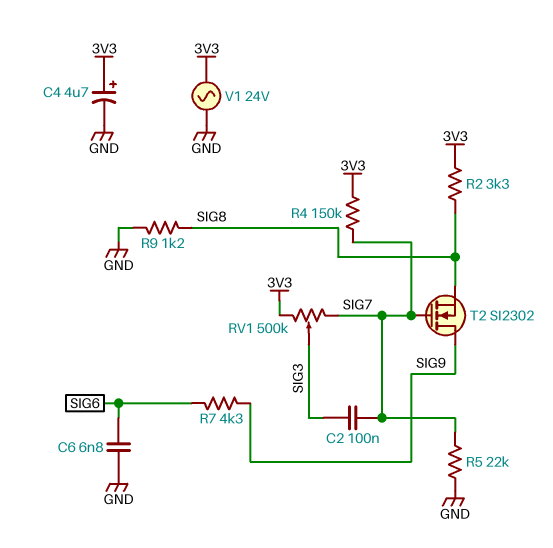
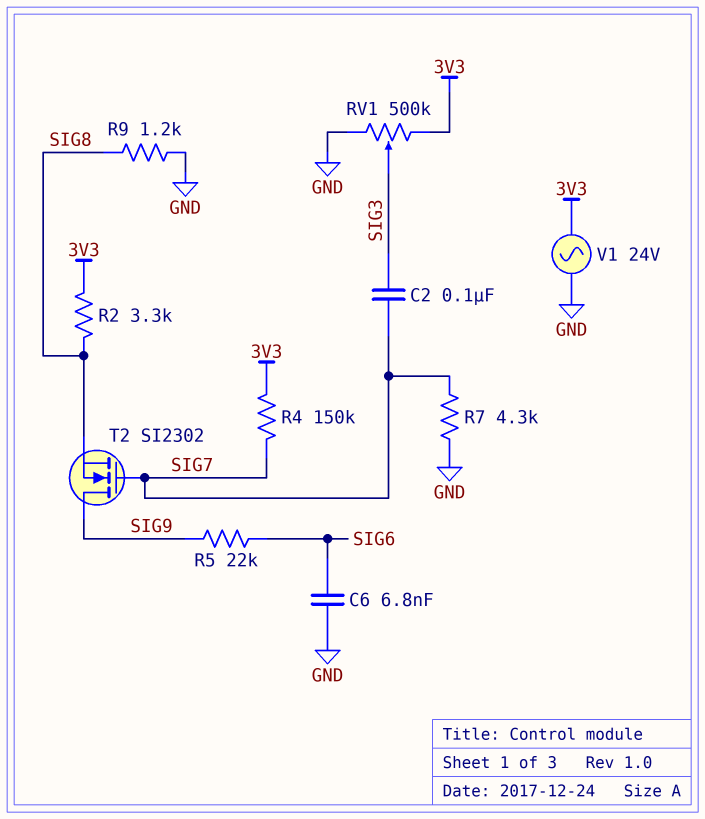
C4: 4.7uF (plus 3V3, minus GND) -> none
R5: 22k (GND, SIG7) -> 22k (SIG6, SIG9)
R7: 4.3k (SIG6, SIG9) -> 4.3k (GND, SIG7)
RV1: 500k (3V3, SIG7, wiper SIG3) -> 500k (3V3, GND, wiper SIG3)

